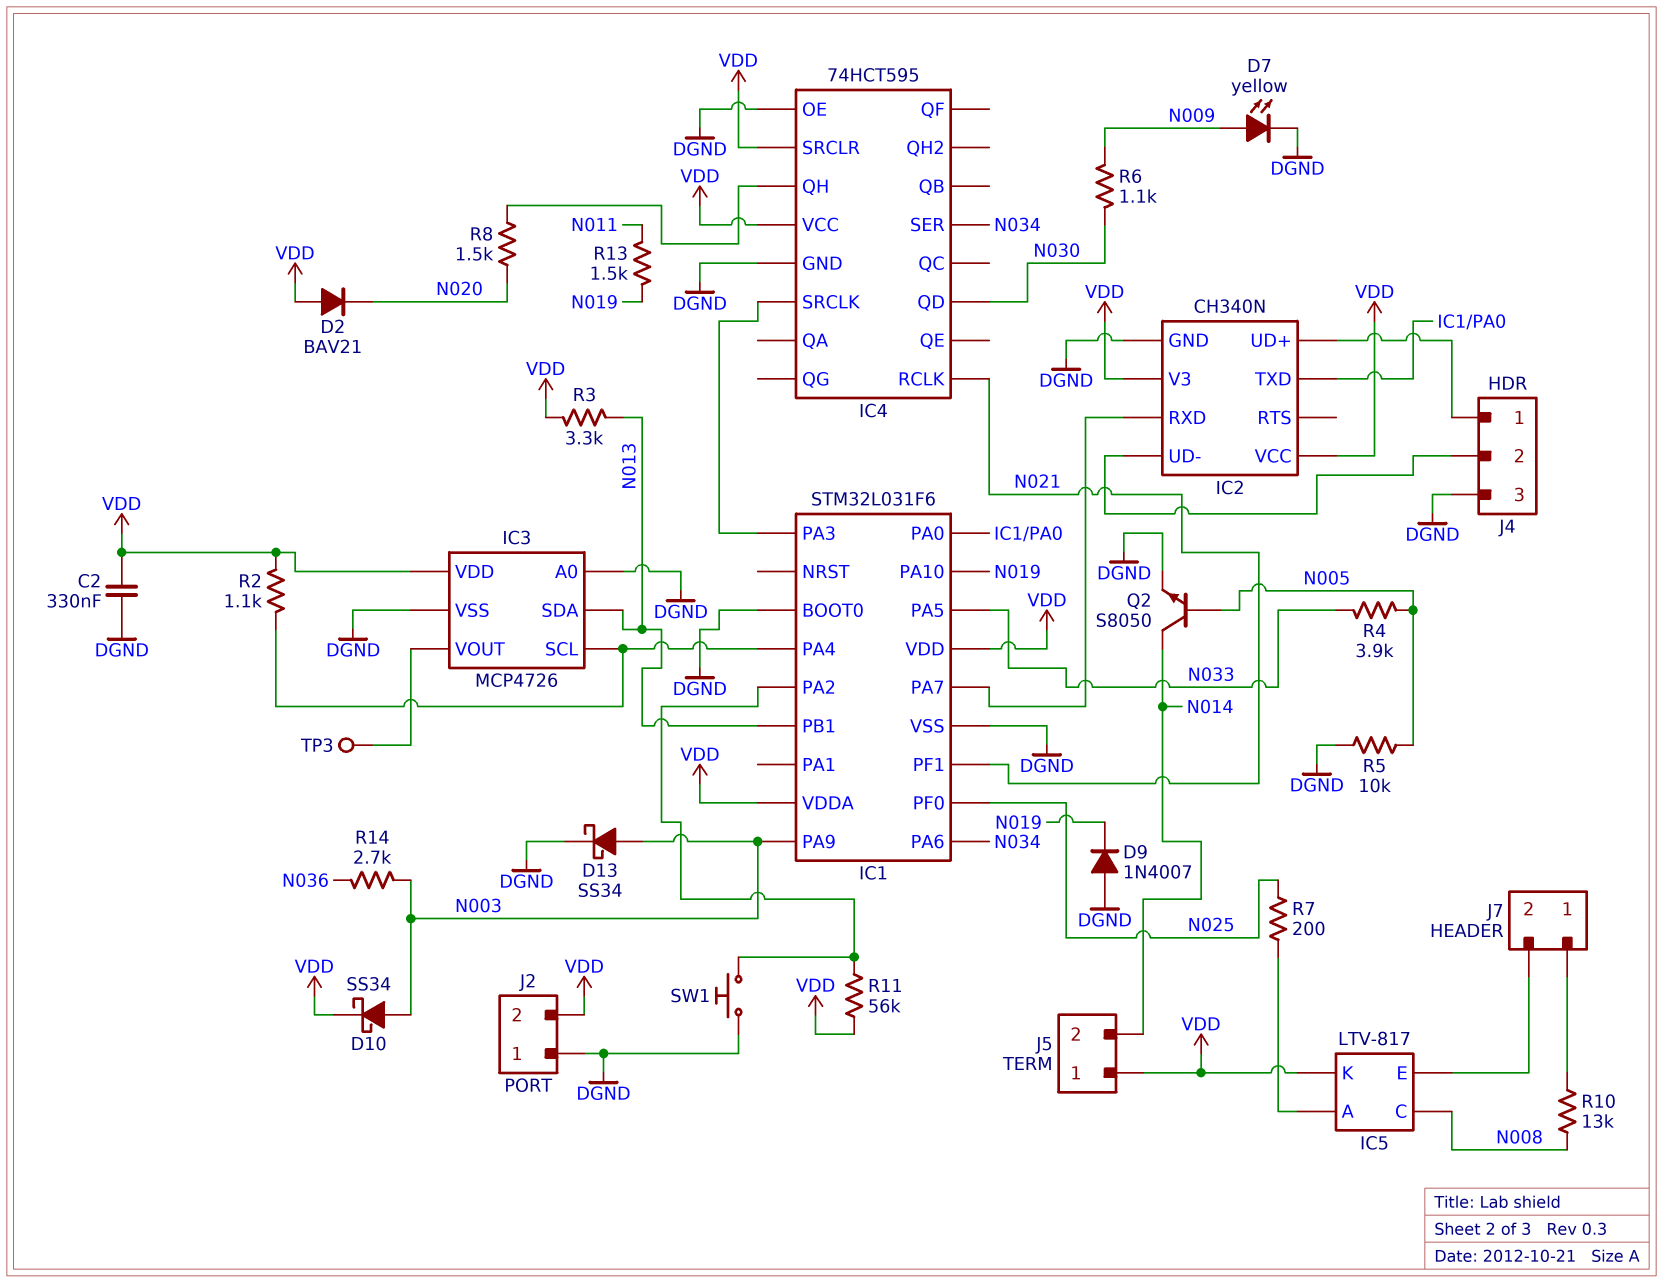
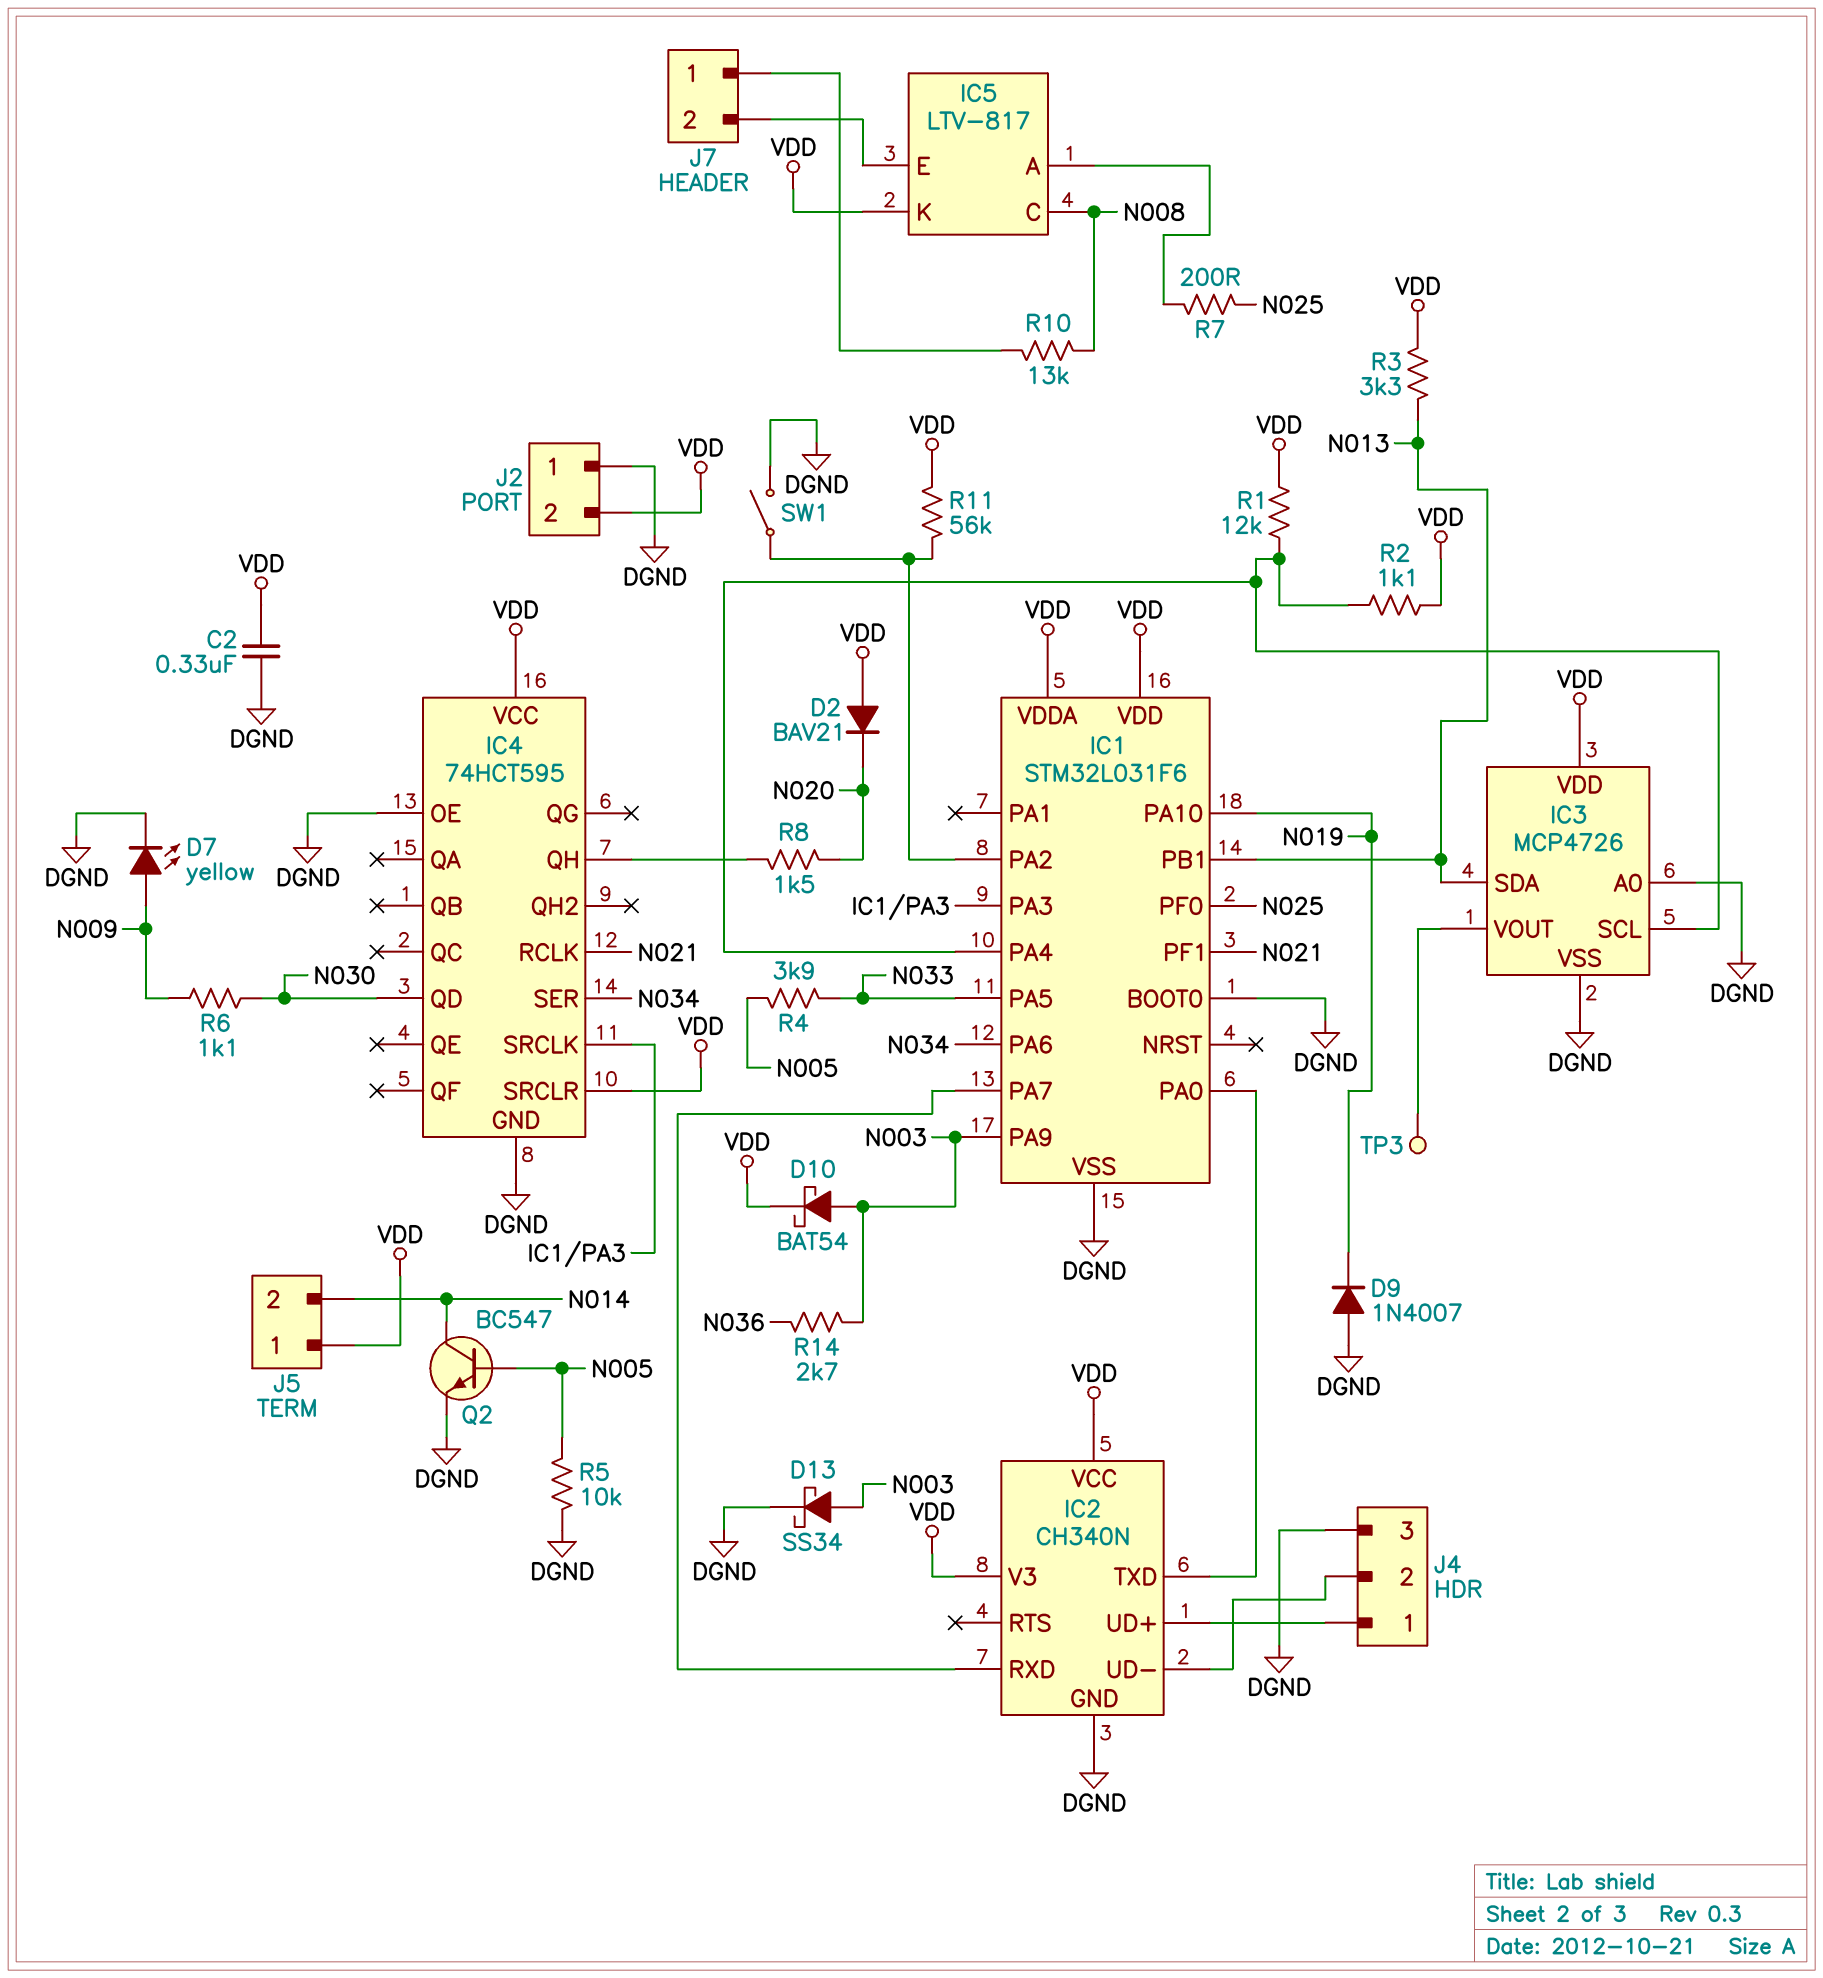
D10: schottky SS34 (A N003, K VDD) -> schottky BAT54 (A N003, K VDD)
Q2: NPN S8050 (B N005, C N014, E DGND) -> NPN BC547 (B N005, C N014, E DGND)
R1: none -> 12k (IC1/PA4, VDD)
R13: 1.5k (N011, N019) -> none
SW1: button (DGND, IC1/PA2) -> switch (DGND, IC1/PA2)

